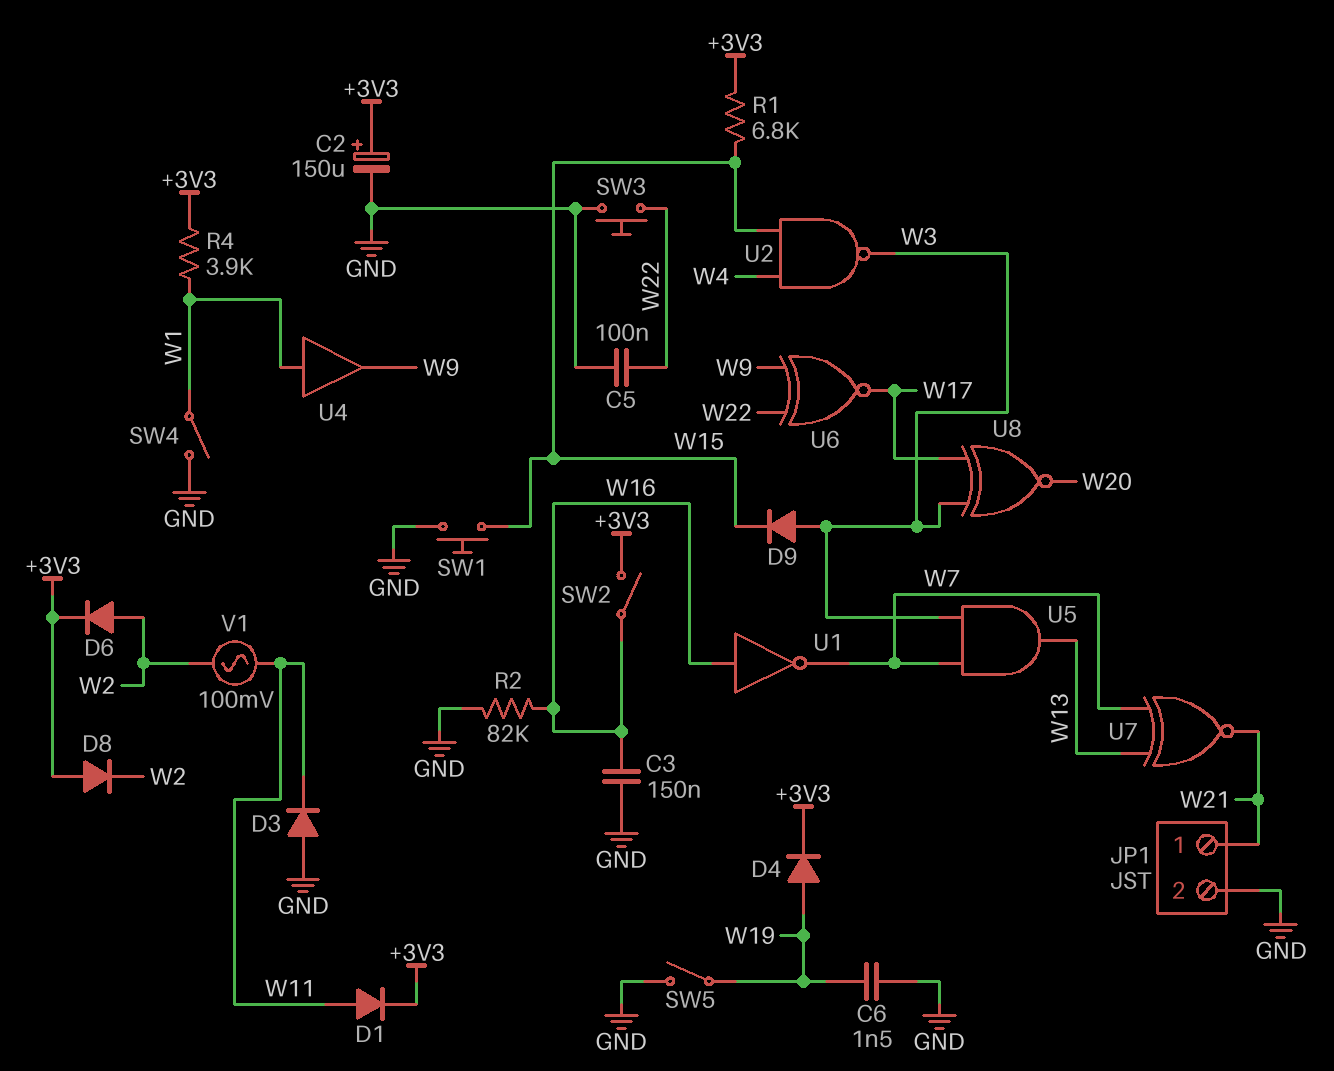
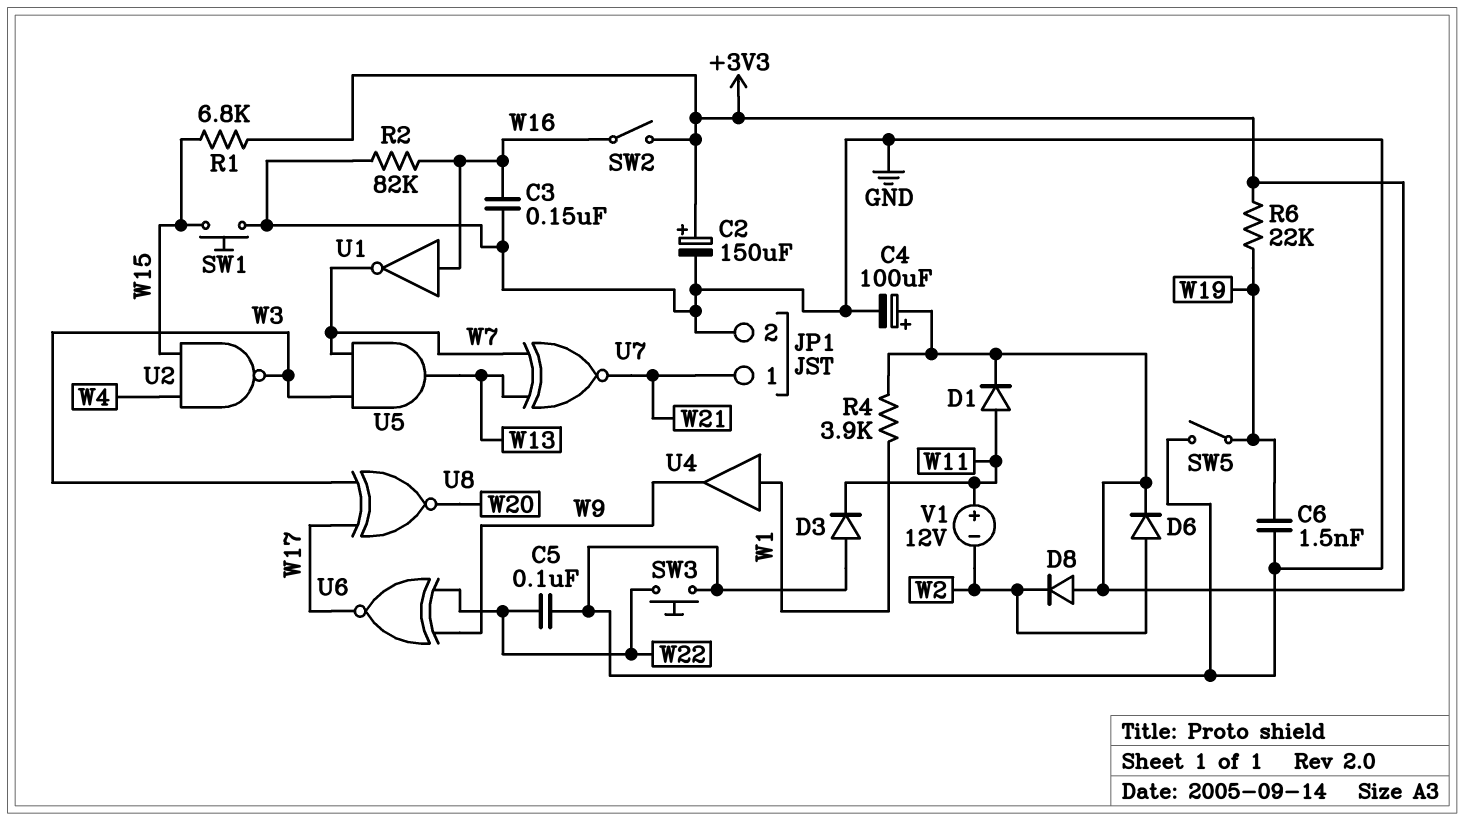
C4: none -> 100uF (plus +3V3, minus GND)
D4: diode (A W19, K +3V3) -> none
D9: diode (A W3, K W15) -> none
R6: none -> 22k (+3V3, W19)
SW4: switch (GND, W1) -> none
V1: AC 100mV (W2, W11) -> 12V (plus W11, minus W2)

